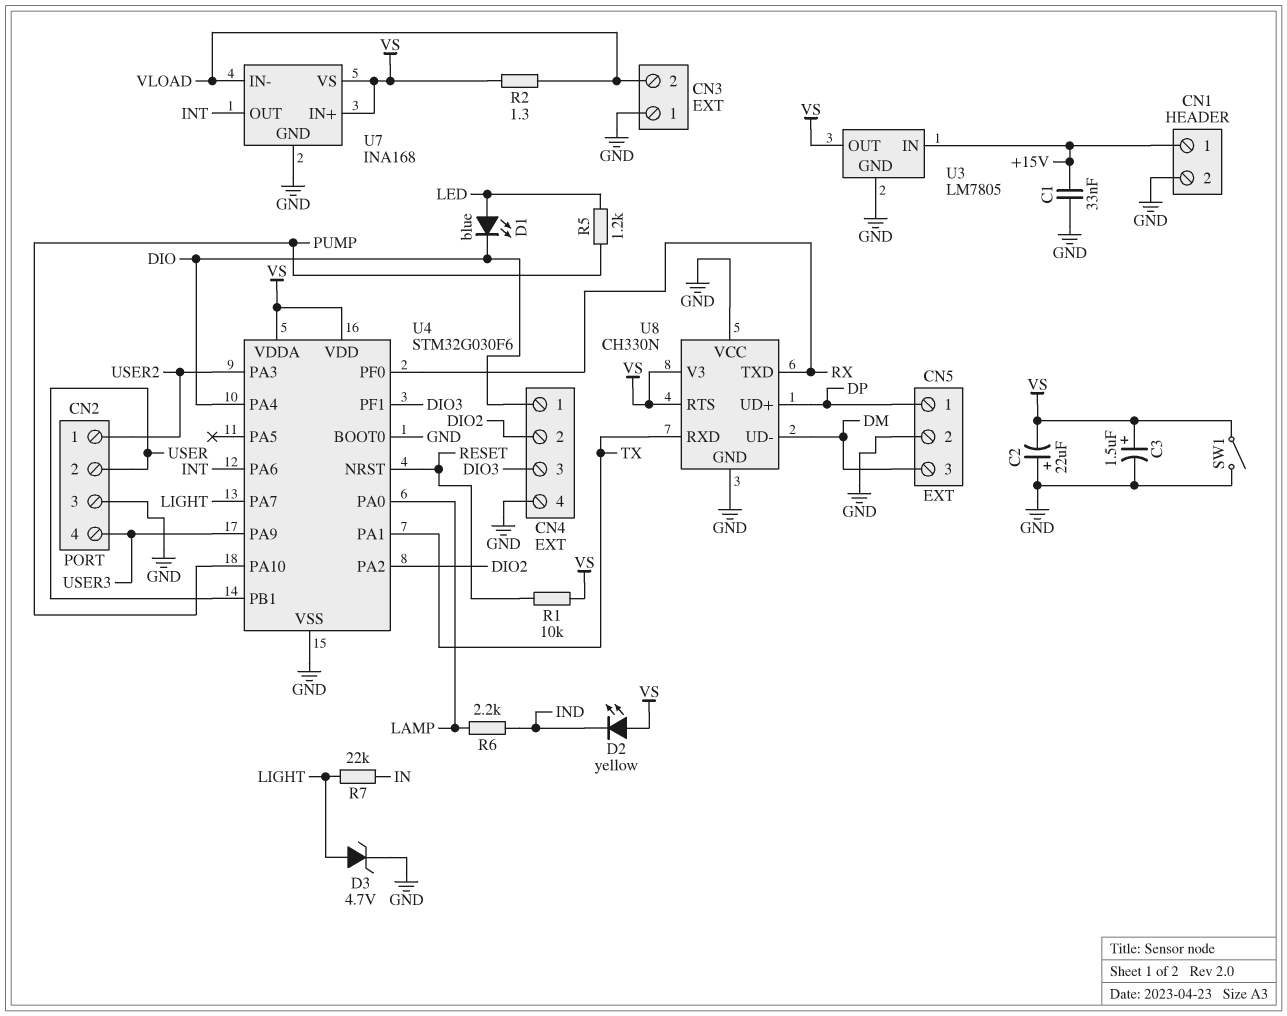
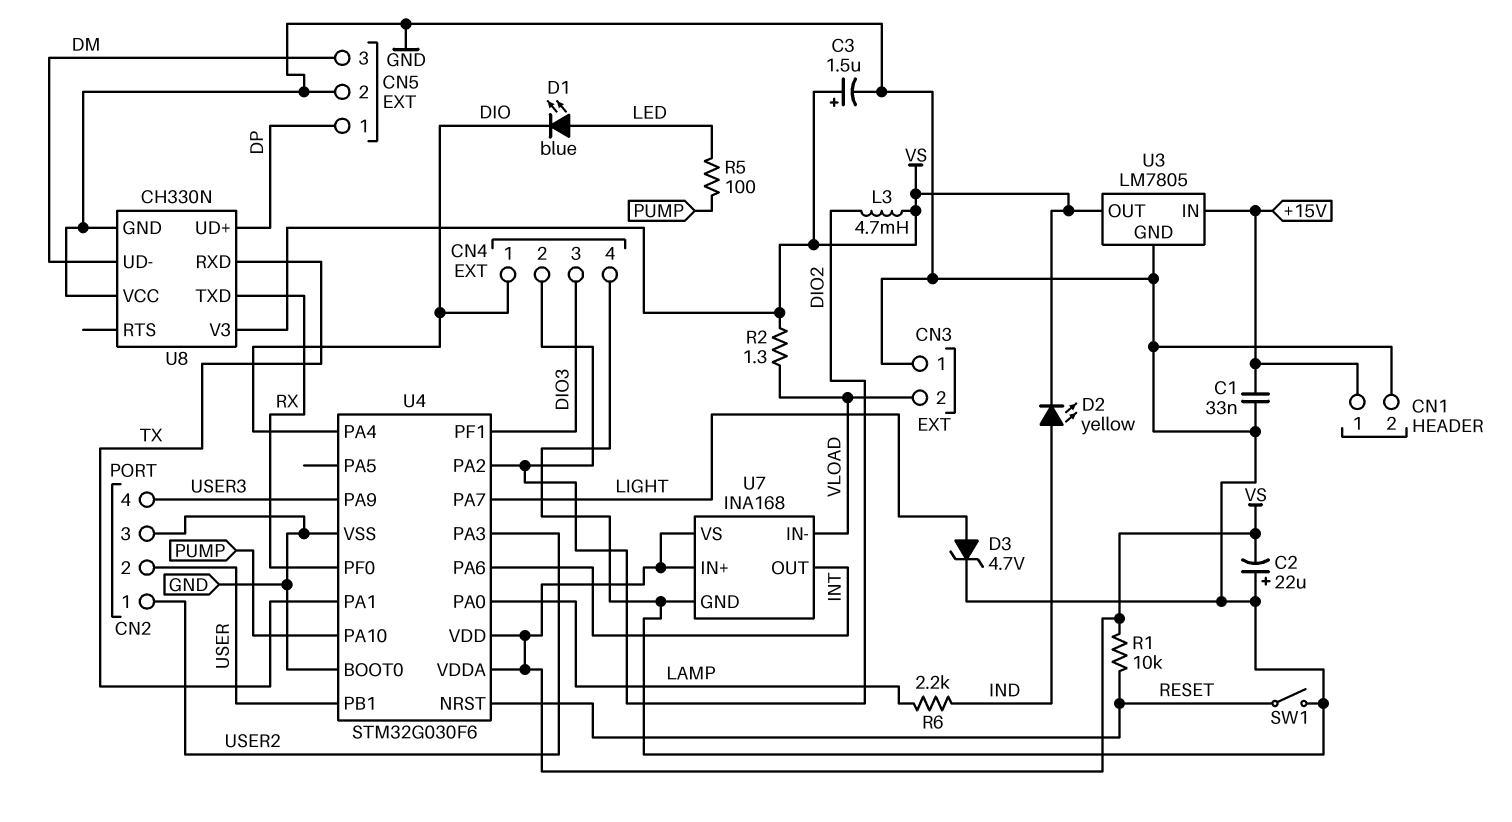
D2: LED yellow (A VS, K IND) -> LED yellow (A IND, K VS)
L3: none -> 4.7mH (DIO2, VS)
R5: 1.2k (LED, PUMP) -> 100 (LED, PUMP)
R7: 22k (IN, LIGHT) -> none
SW1: switch (GND, VS) -> switch (GND, RESET)
U8 pin RTS: VS -> none

